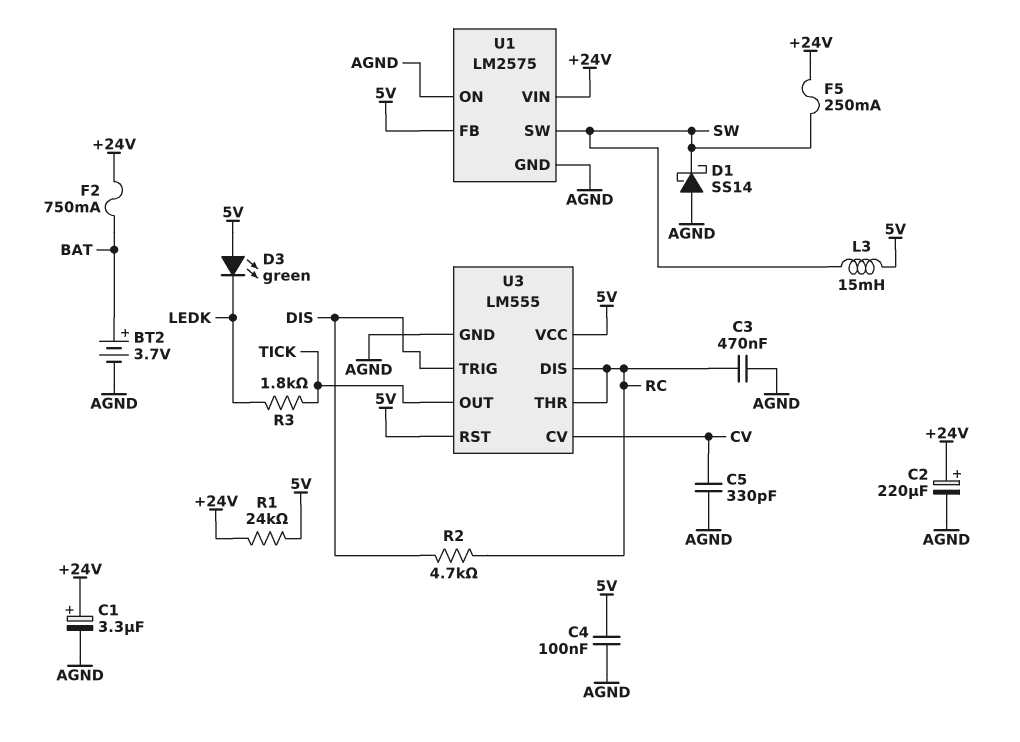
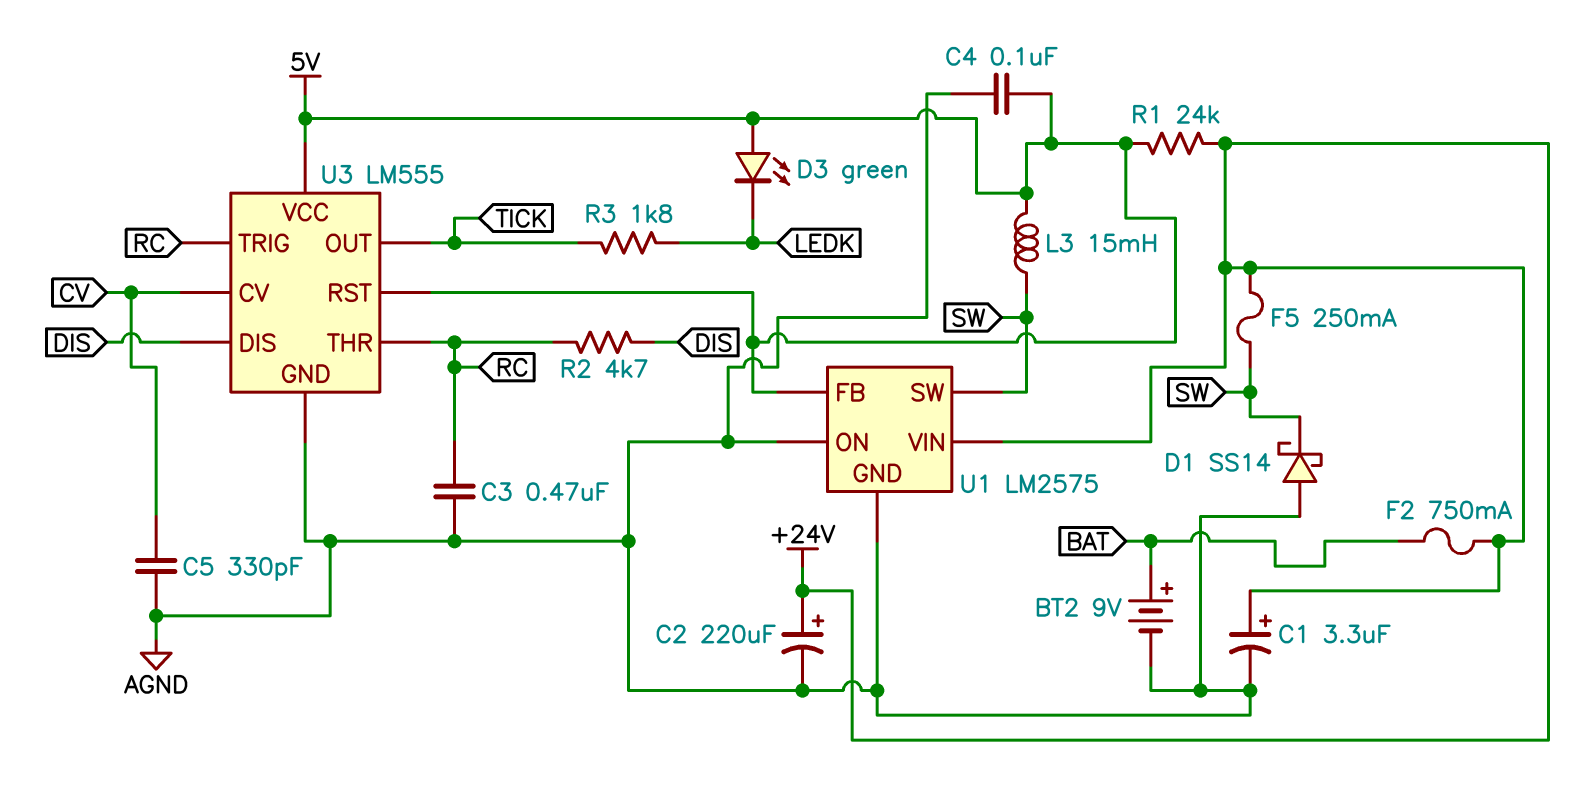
BT2: 3.7V (plus BAT, minus AGND) -> 9V (plus BAT, minus AGND)
U3 pin DIS: RC -> DIS
U3 pin TRIG: DIS -> RC

